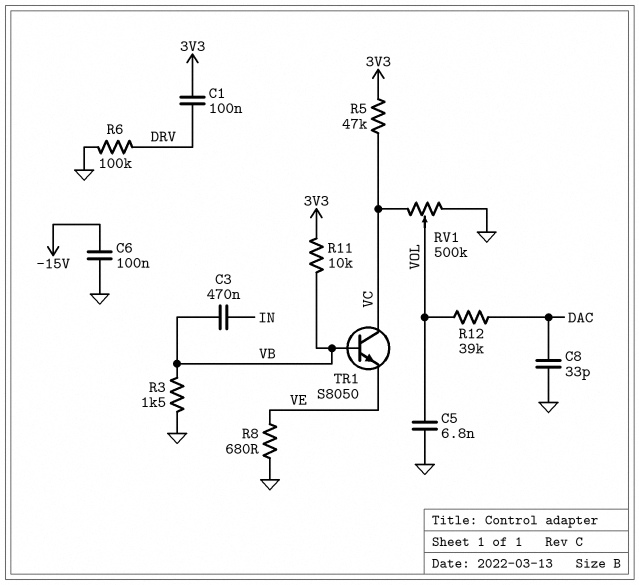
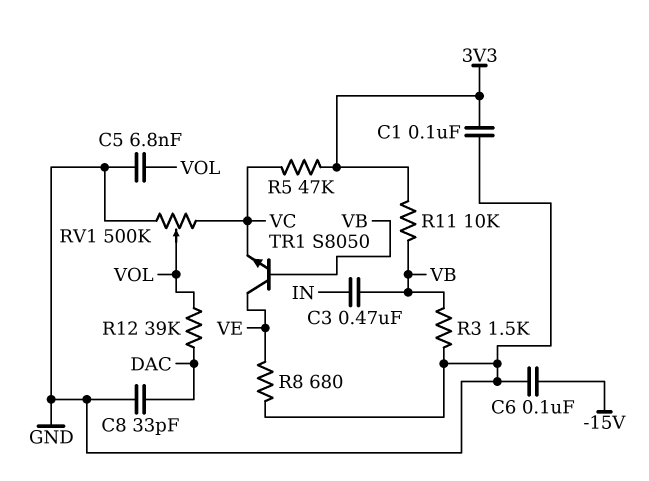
C1: 100nF (3V3, DRV) -> 100nF (3V3, GND)
R6: 100k (DRV, GND) -> none
TR1: NPN S8050 (B VB, C VC, E VE) -> NPN S8050 (B VB, C VE, E VC)

